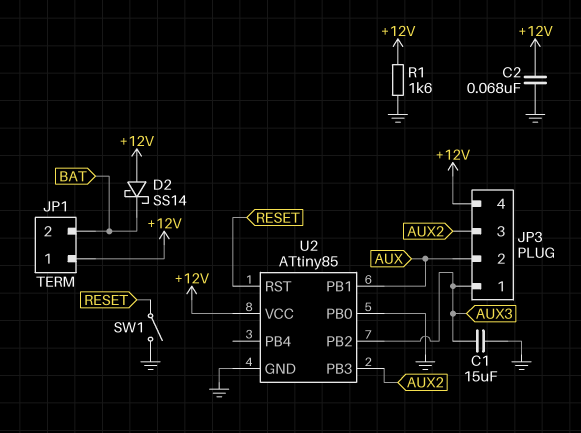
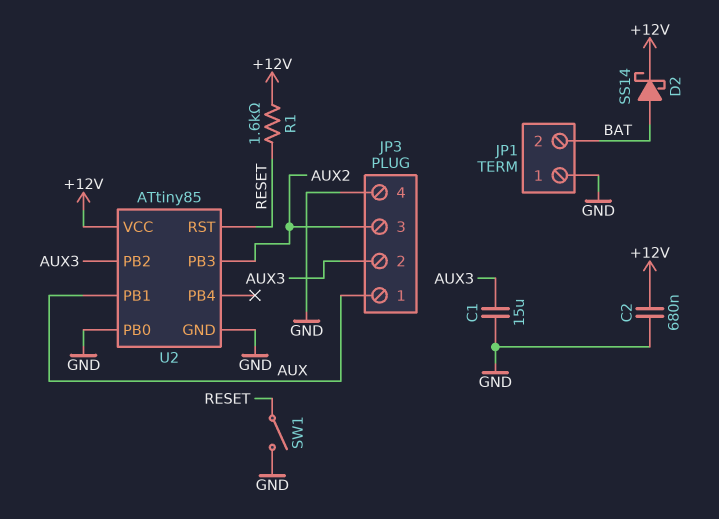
C2: 68nF (+12V, GND) -> 680nF (+12V, GND)
D2: schottky SS14 (A +12V, K BAT) -> schottky SS14 (A BAT, K +12V)
JP1 pin 1: +12V -> GND
JP3 pin 1: AUX3 -> AUX
JP3 pin 2: AUX -> AUX3
JP3 pin 4: +12V -> GND
R1: 1.6k (+12V, GND) -> 1.6k (+12V, RESET)

